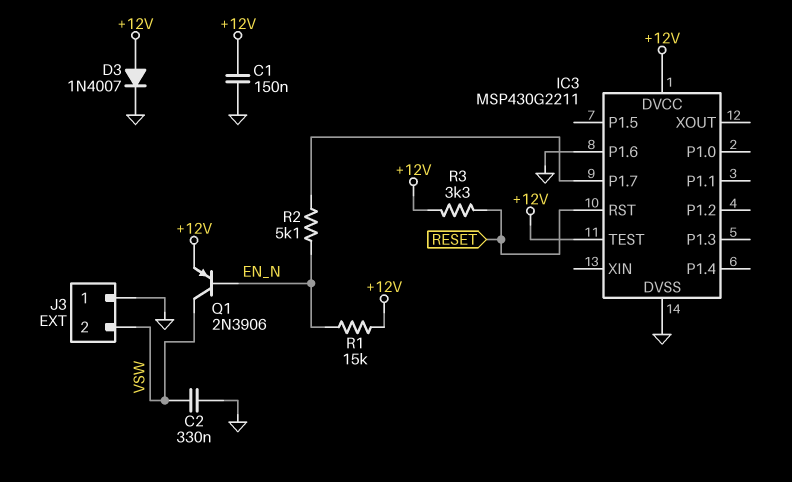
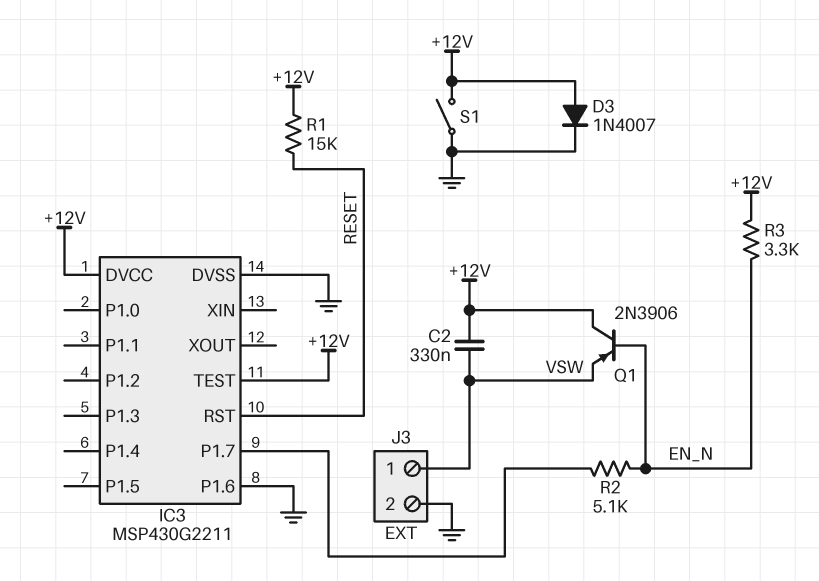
C1: 150nF (+12V, GND) -> none
C2: 330nF (GND, VSW) -> 330nF (+12V, VSW)
J3 pin 1: GND -> VSW
J3 pin 2: VSW -> GND
Q1: PNP 2N3906 (B EN_N, C VSW, E +12V) -> PNP 2N3906 (B EN_N, C +12V, E VSW)
R1: 15k (+12V, EN_N) -> 15k (+12V, RESET)
R3: 3.3k (+12V, RESET) -> 3.3k (+12V, EN_N)
S1: none -> switch (+12V, GND)

